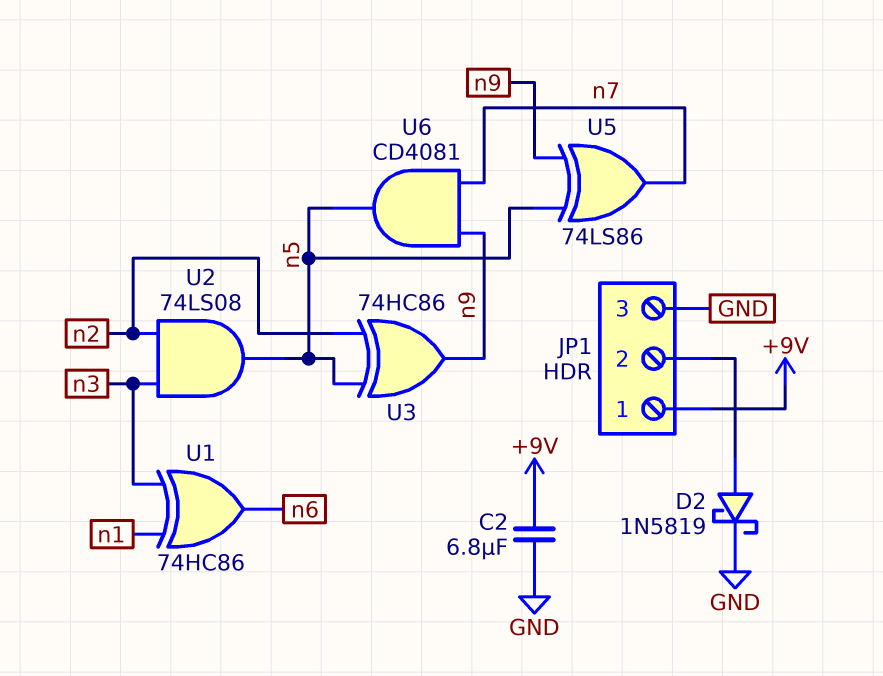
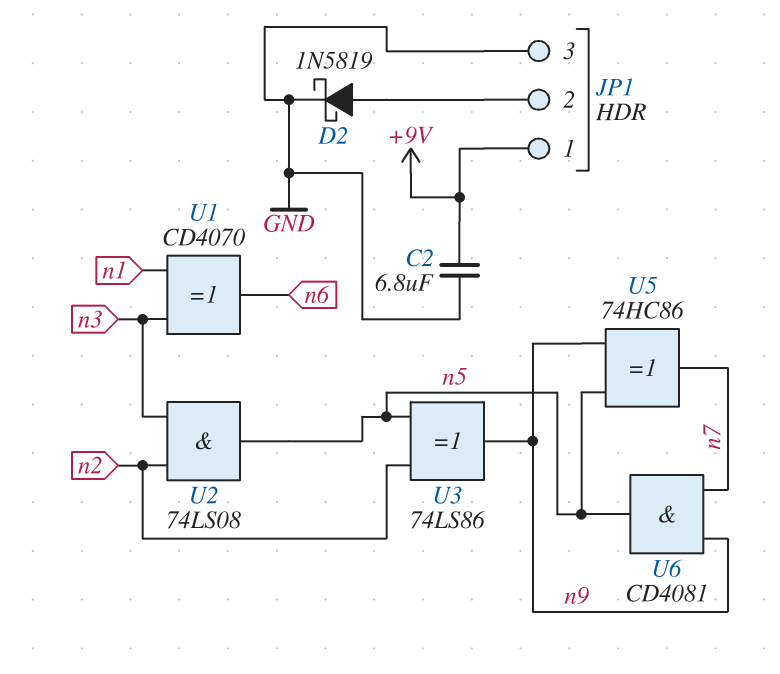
U1: XOR 74HC86 (in n1, in n3, out n6) -> XOR CD4070 (in n1, in n3, out n6)
U3: XOR 74HC86 (in n2, in n5, out n9) -> XOR 74LS86 (in n2, in n5, out n9)
U5: XOR 74LS86 (in n5, in n9, out n7) -> XOR 74HC86 (in n5, in n9, out n7)

